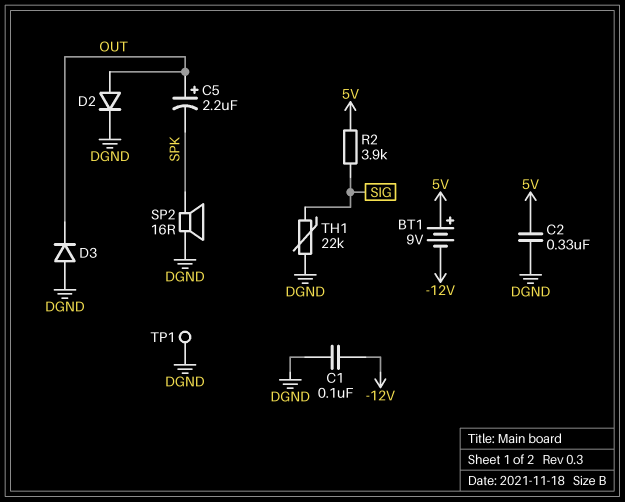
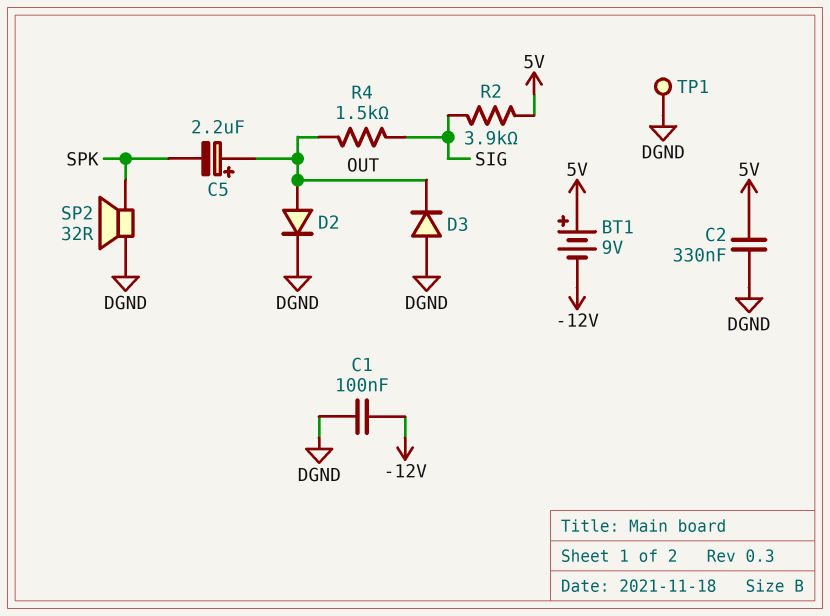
R4: none -> 1.5k (OUT, SIG)
SP2: speaker 16R (DGND, SPK) -> speaker 32R (DGND, SPK)
TH1: 22k (DGND, SIG) -> none

